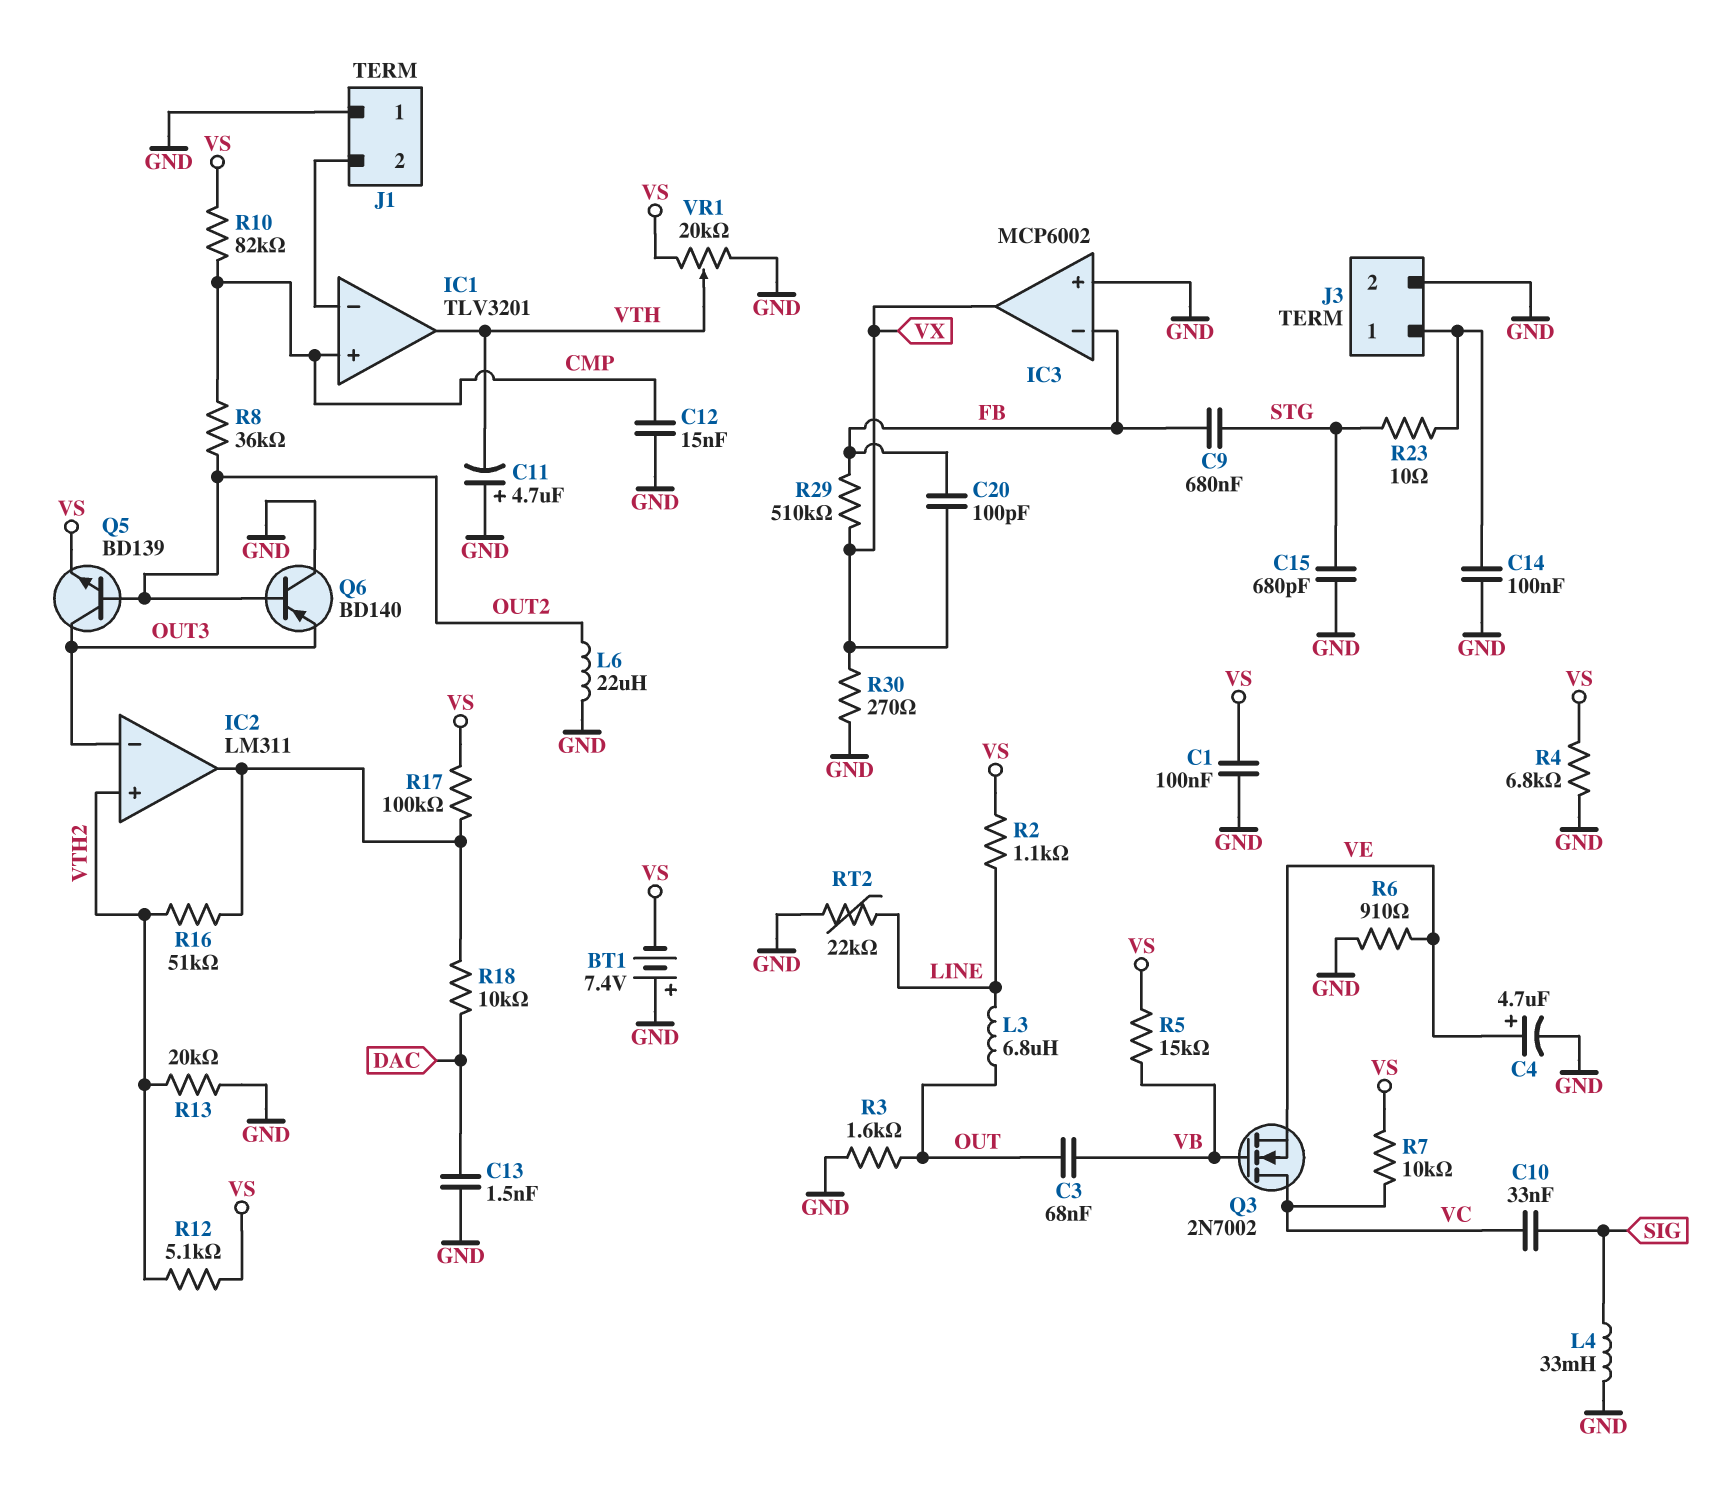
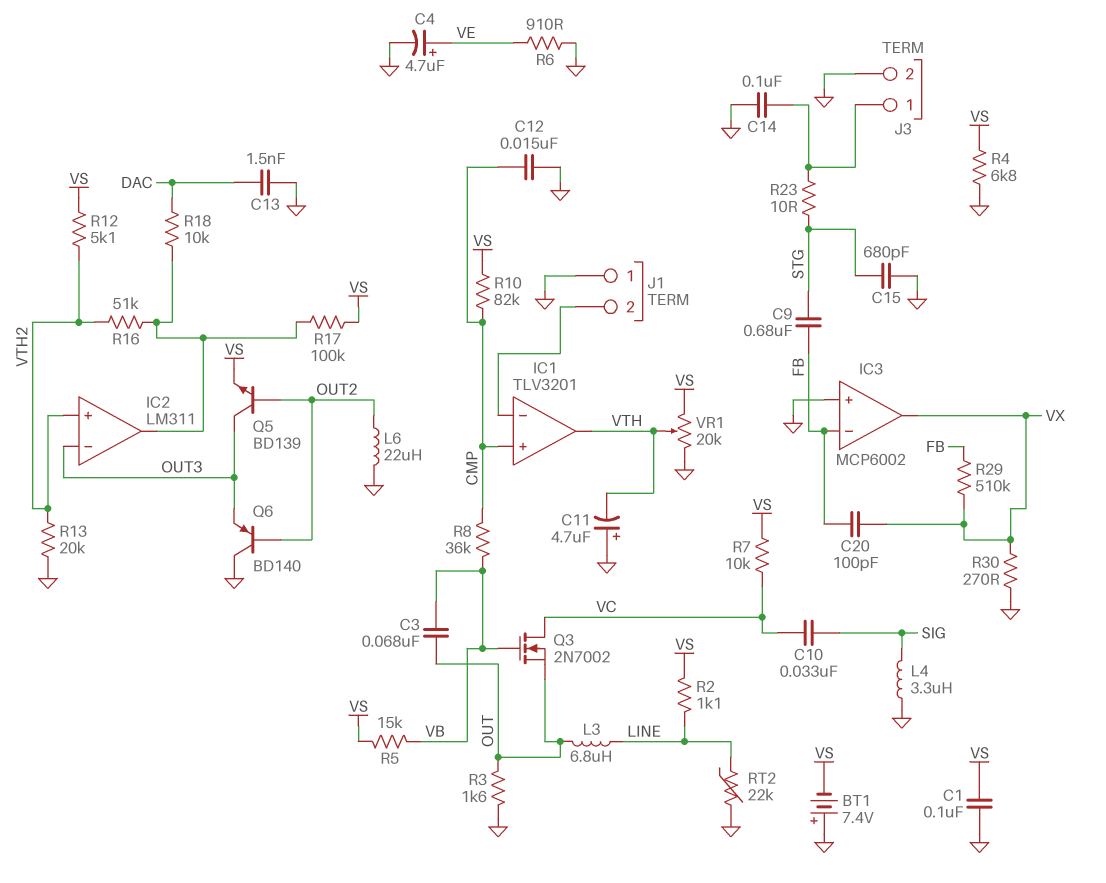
L4: 33mH (GND, SIG) -> 3.3uH (GND, SIG)
Q3: NMOS 2N7002 (G VB, D VC, S VE) -> NMOS 2N7002 (G VB, D VC, S OUT)
R8: 36k (CMP, OUT2) -> 36k (CMP, VB)

